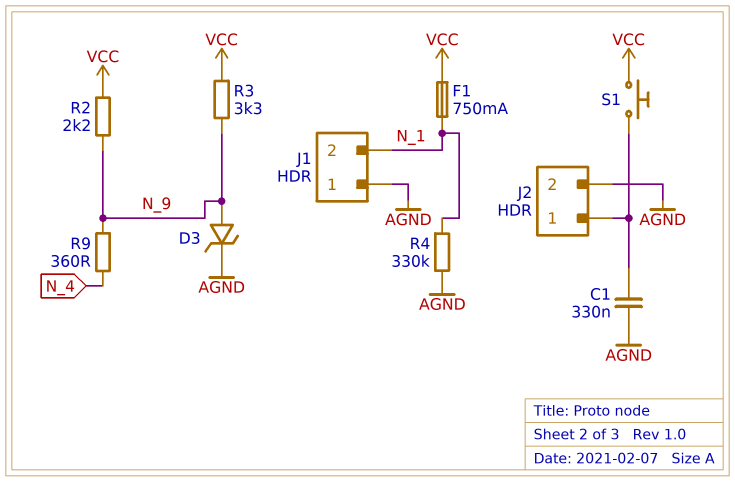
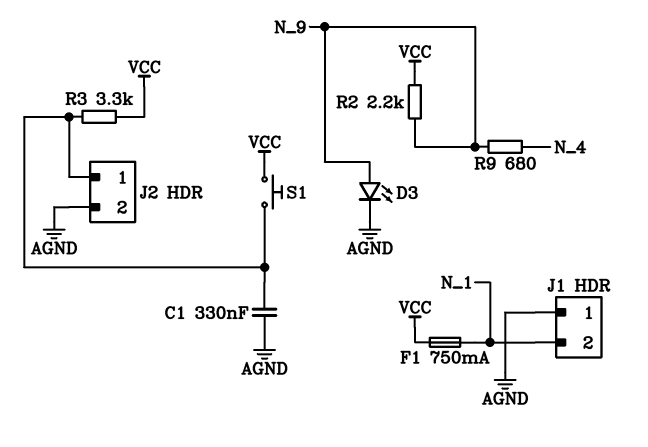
D3: zener (A N_9, K AGND) -> LED (A N_9, K AGND)
R3: 3.3k (N_9, VCC) -> 3.3k (J2/1, VCC)
R4: 330k (AGND, N_1) -> none
R9: 360 (N_4, N_9) -> 680 (N_4, N_9)

